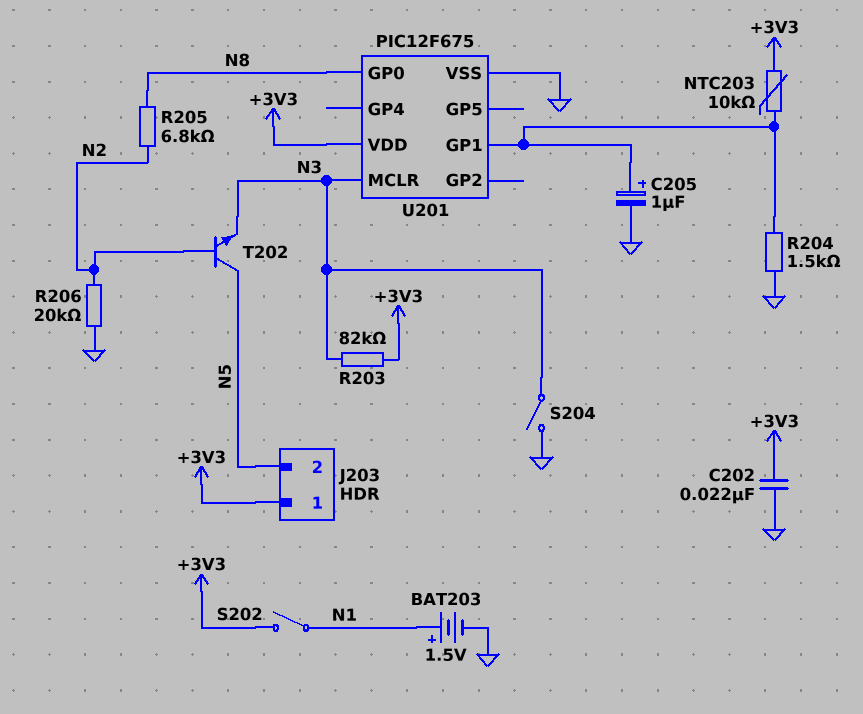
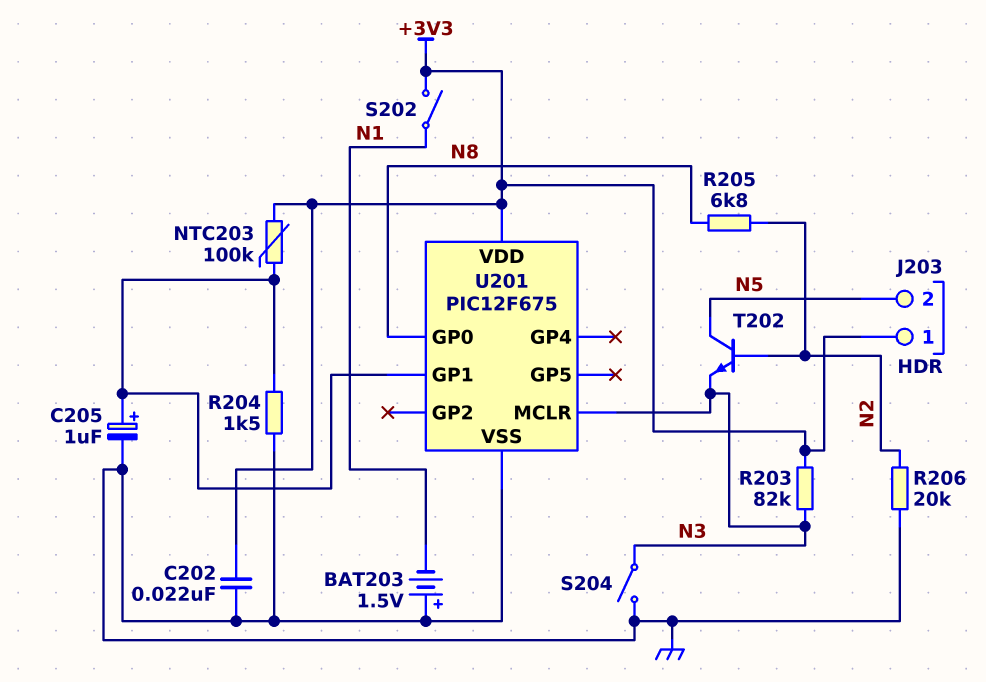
BAT203: 1.5V (plus N1, minus GND) -> 1.5V (plus GND, minus N1)
NTC203: 10k (+3V3, U201/GP1) -> 100k (+3V3, U201/GP1)

